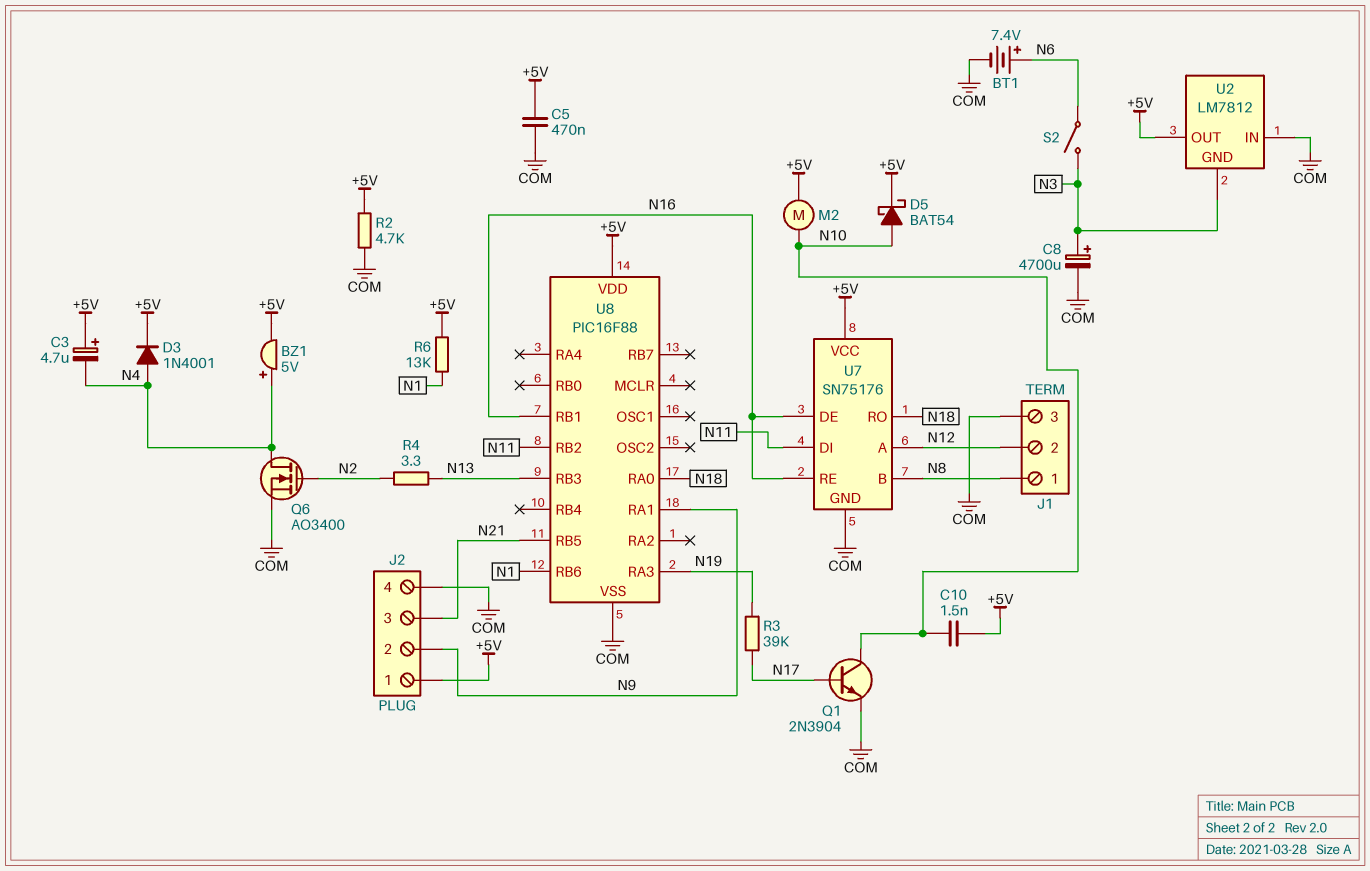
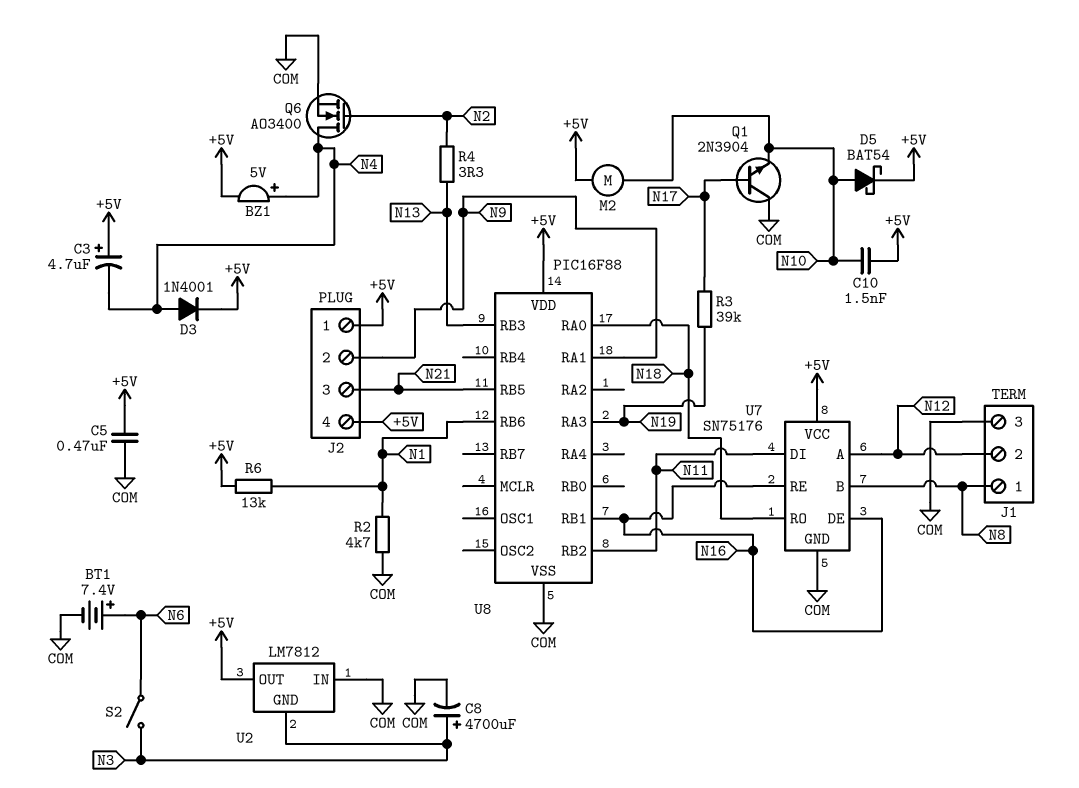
J2 pin 4: COM -> +5V
Q1: NPN 2N3904 (B N17, C N10, E COM) -> NPN 2N3904 (B N17, C COM, E N10)
R2: 4.7k (+5V, COM) -> 4.7k (COM, N1)

